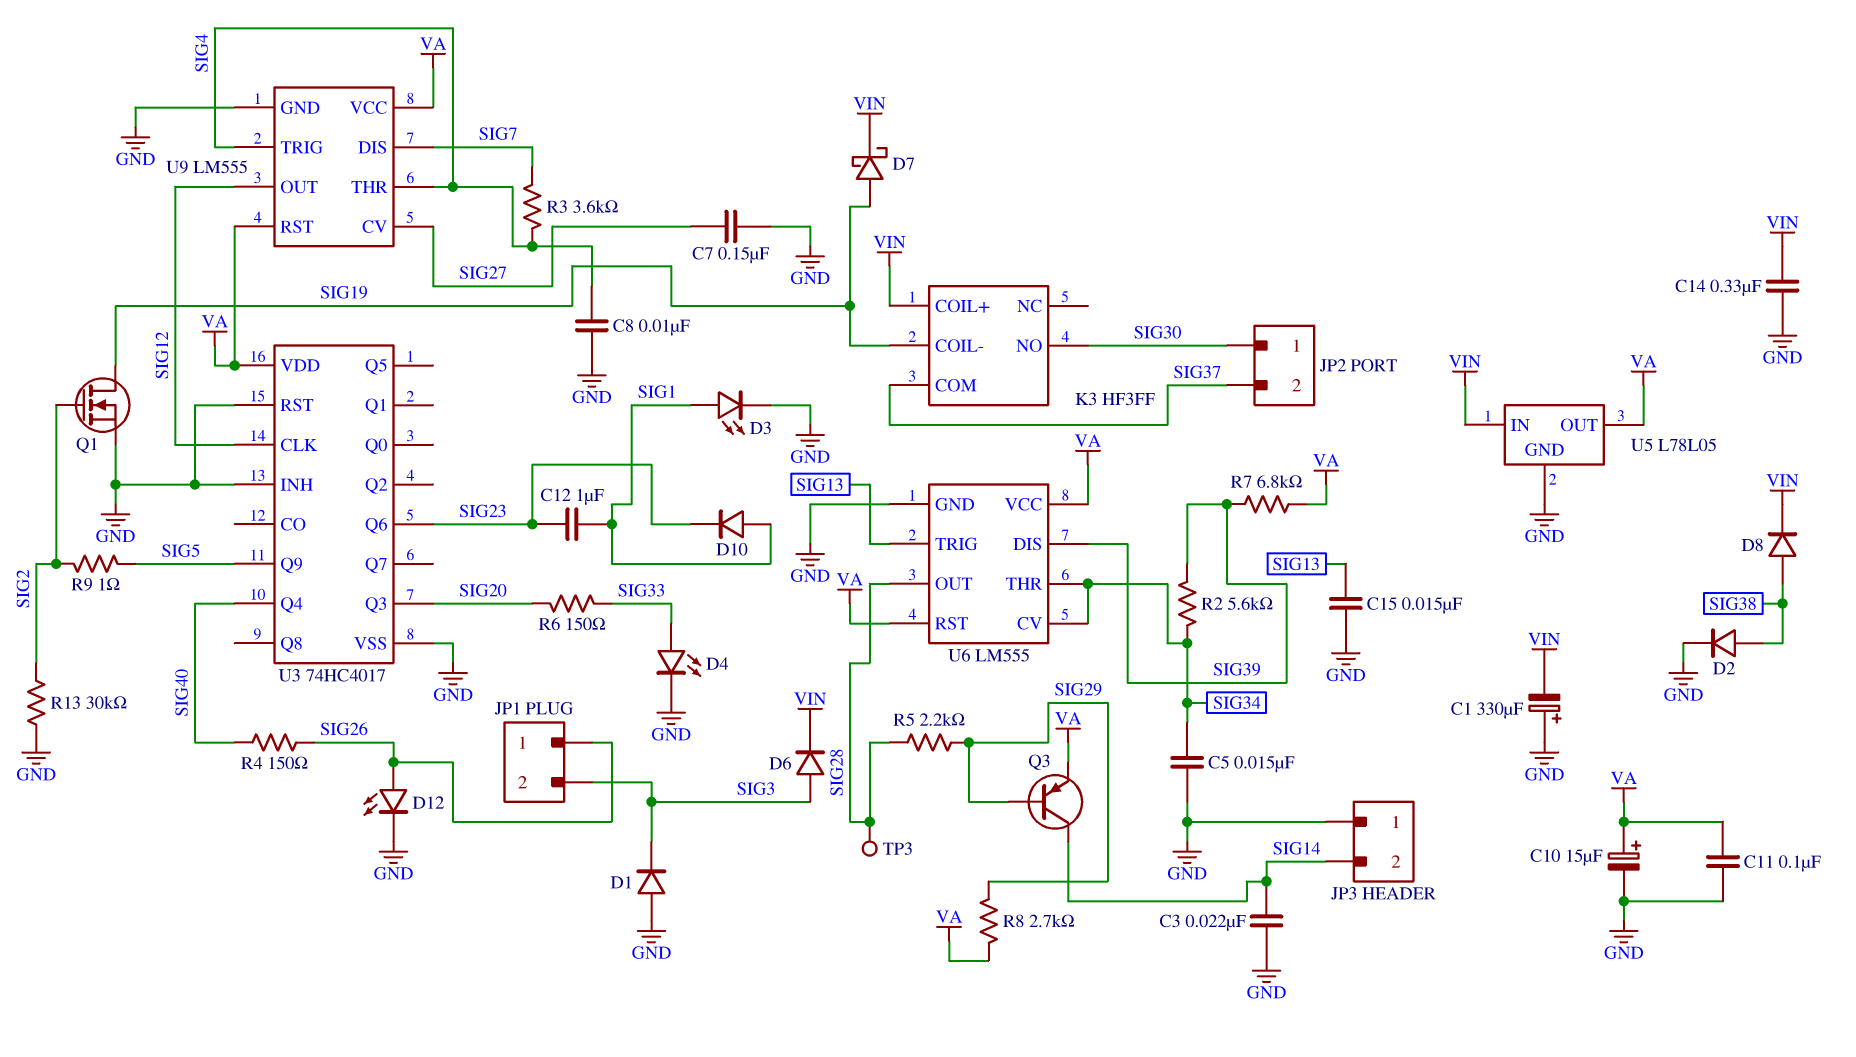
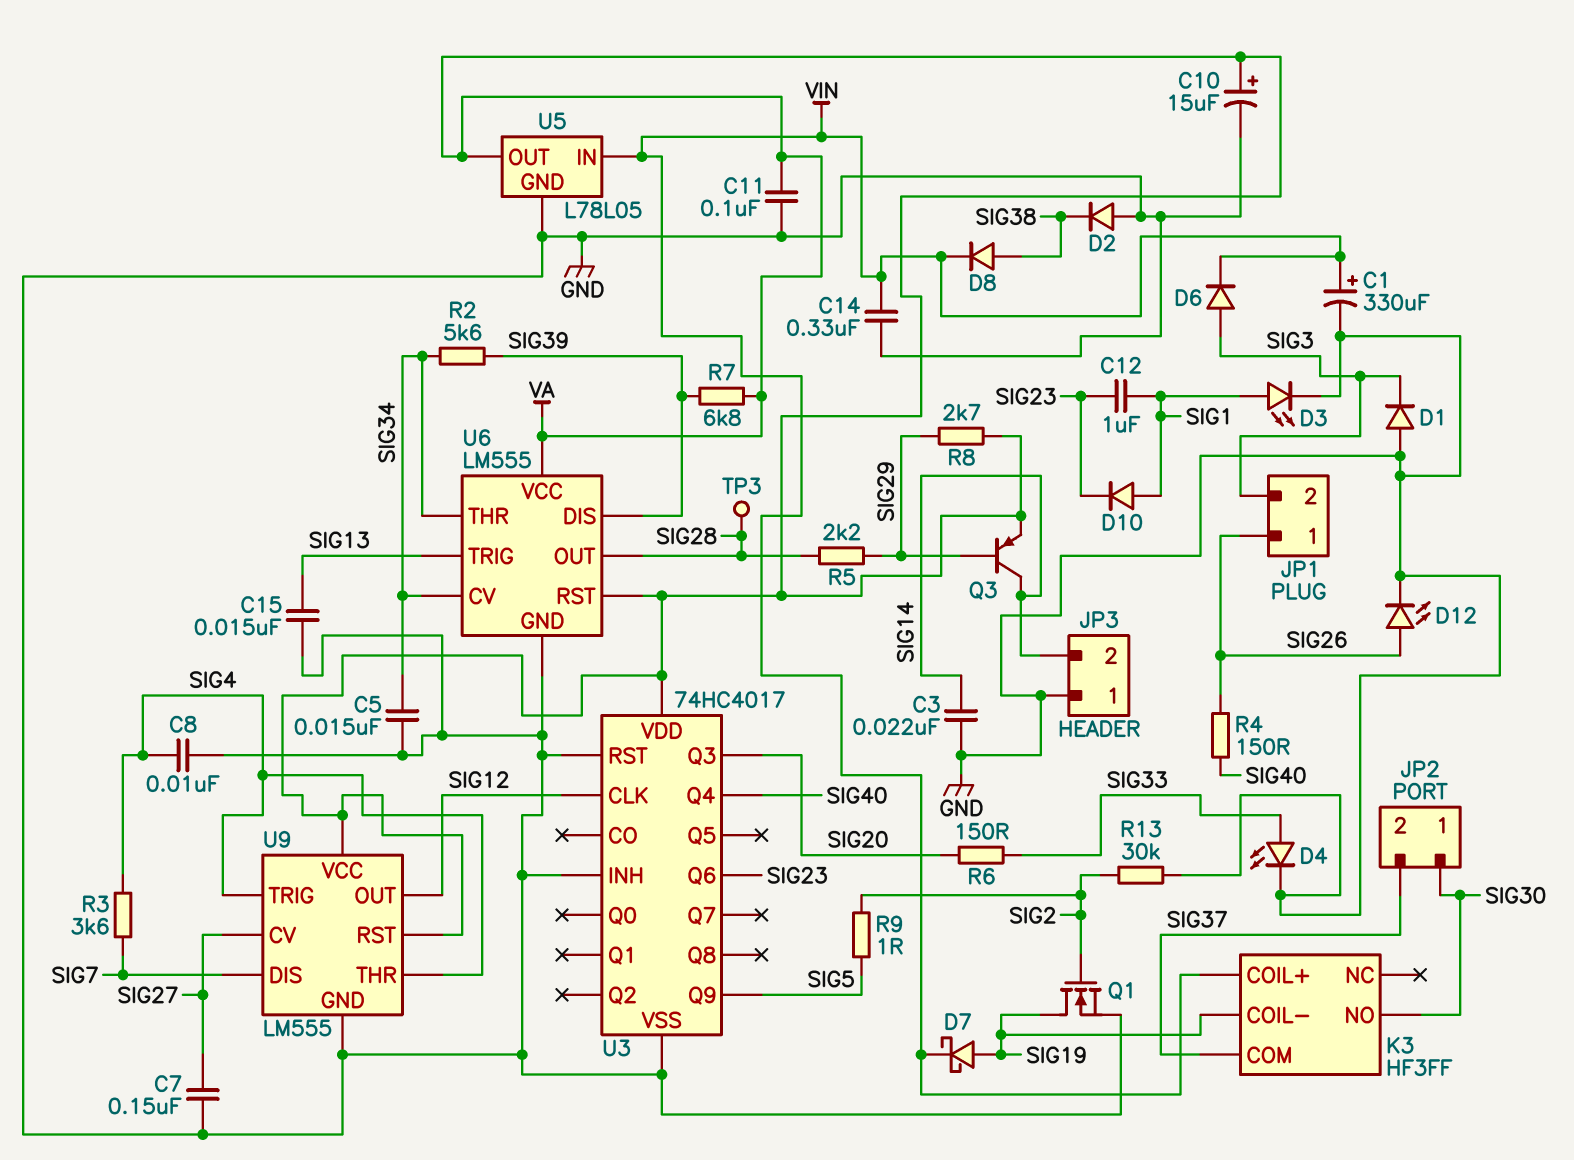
C1: 330uF (plus GND, minus VIN) -> 330uF (plus VIN, minus GND)
D2: diode (A SIG38, K GND) -> diode (A GND, K SIG38)

